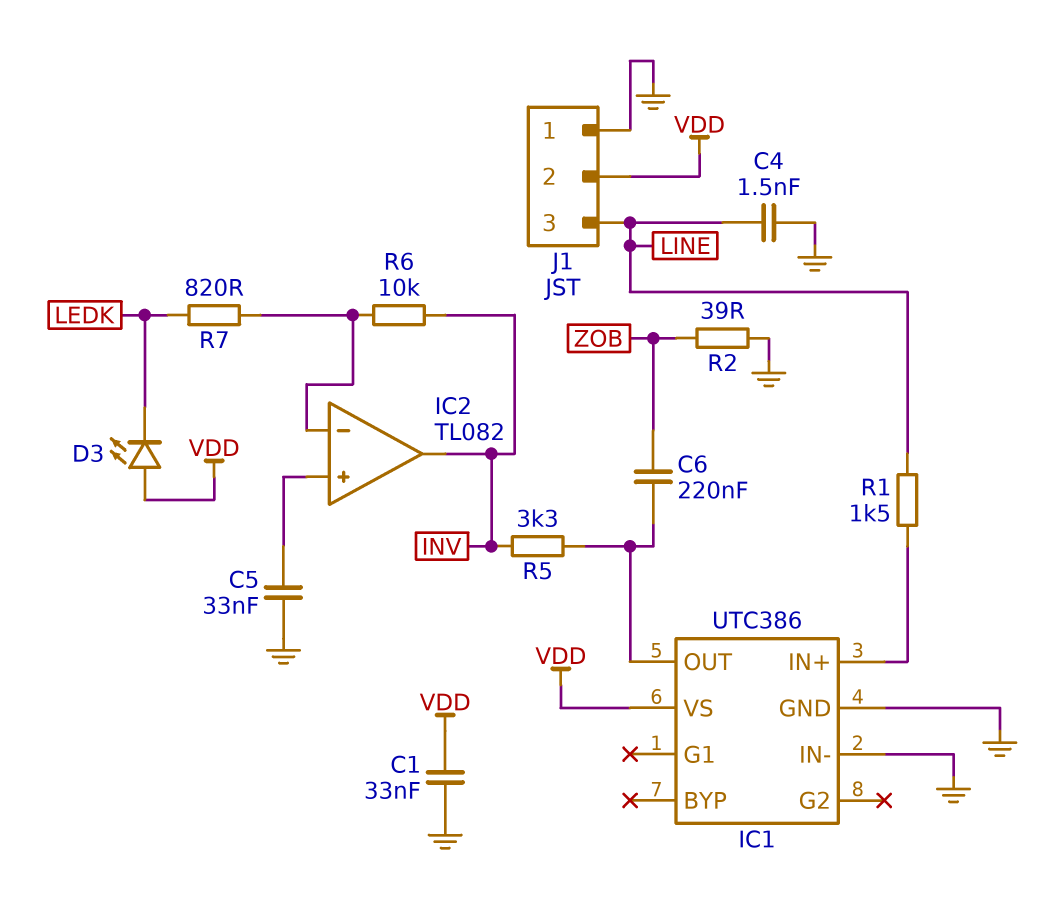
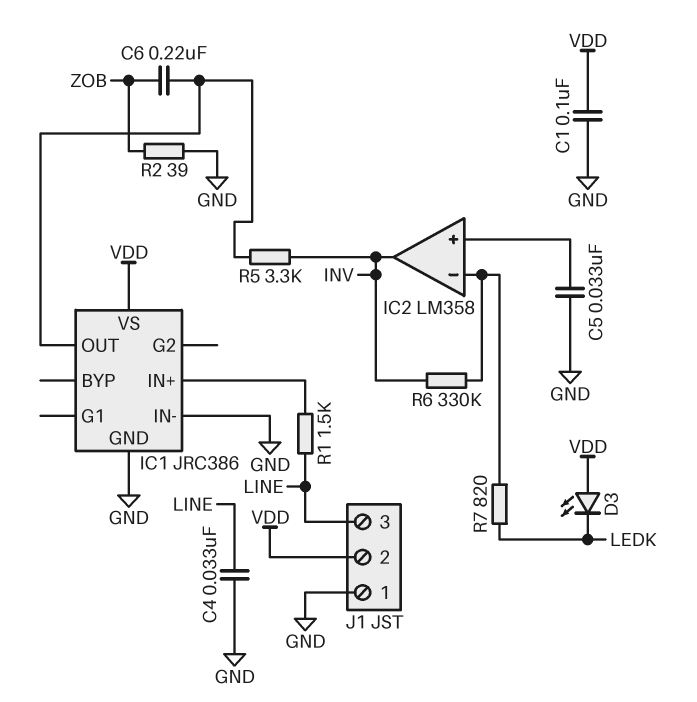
C1: 33nF (GND, VDD) -> 100nF (GND, VDD)
C4: 1.5nF (GND, LINE) -> 33nF (GND, LINE)
IC1: UTC386 -> JRC386
IC2: TL082 -> LM358
R6: 10k (IC2/in-, INV) -> 330k (IC2/in-, INV)

